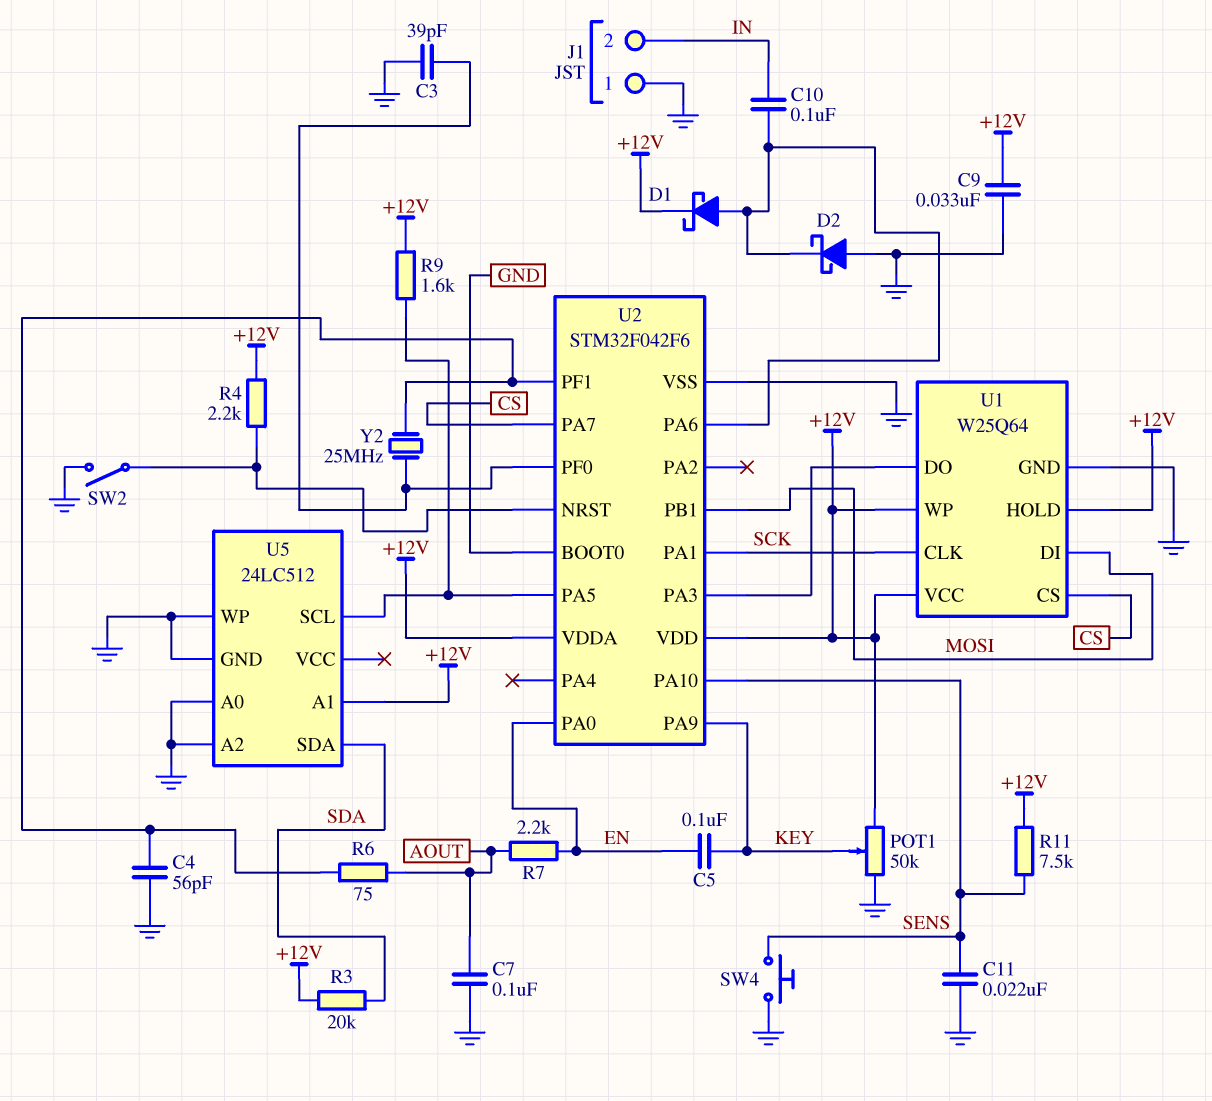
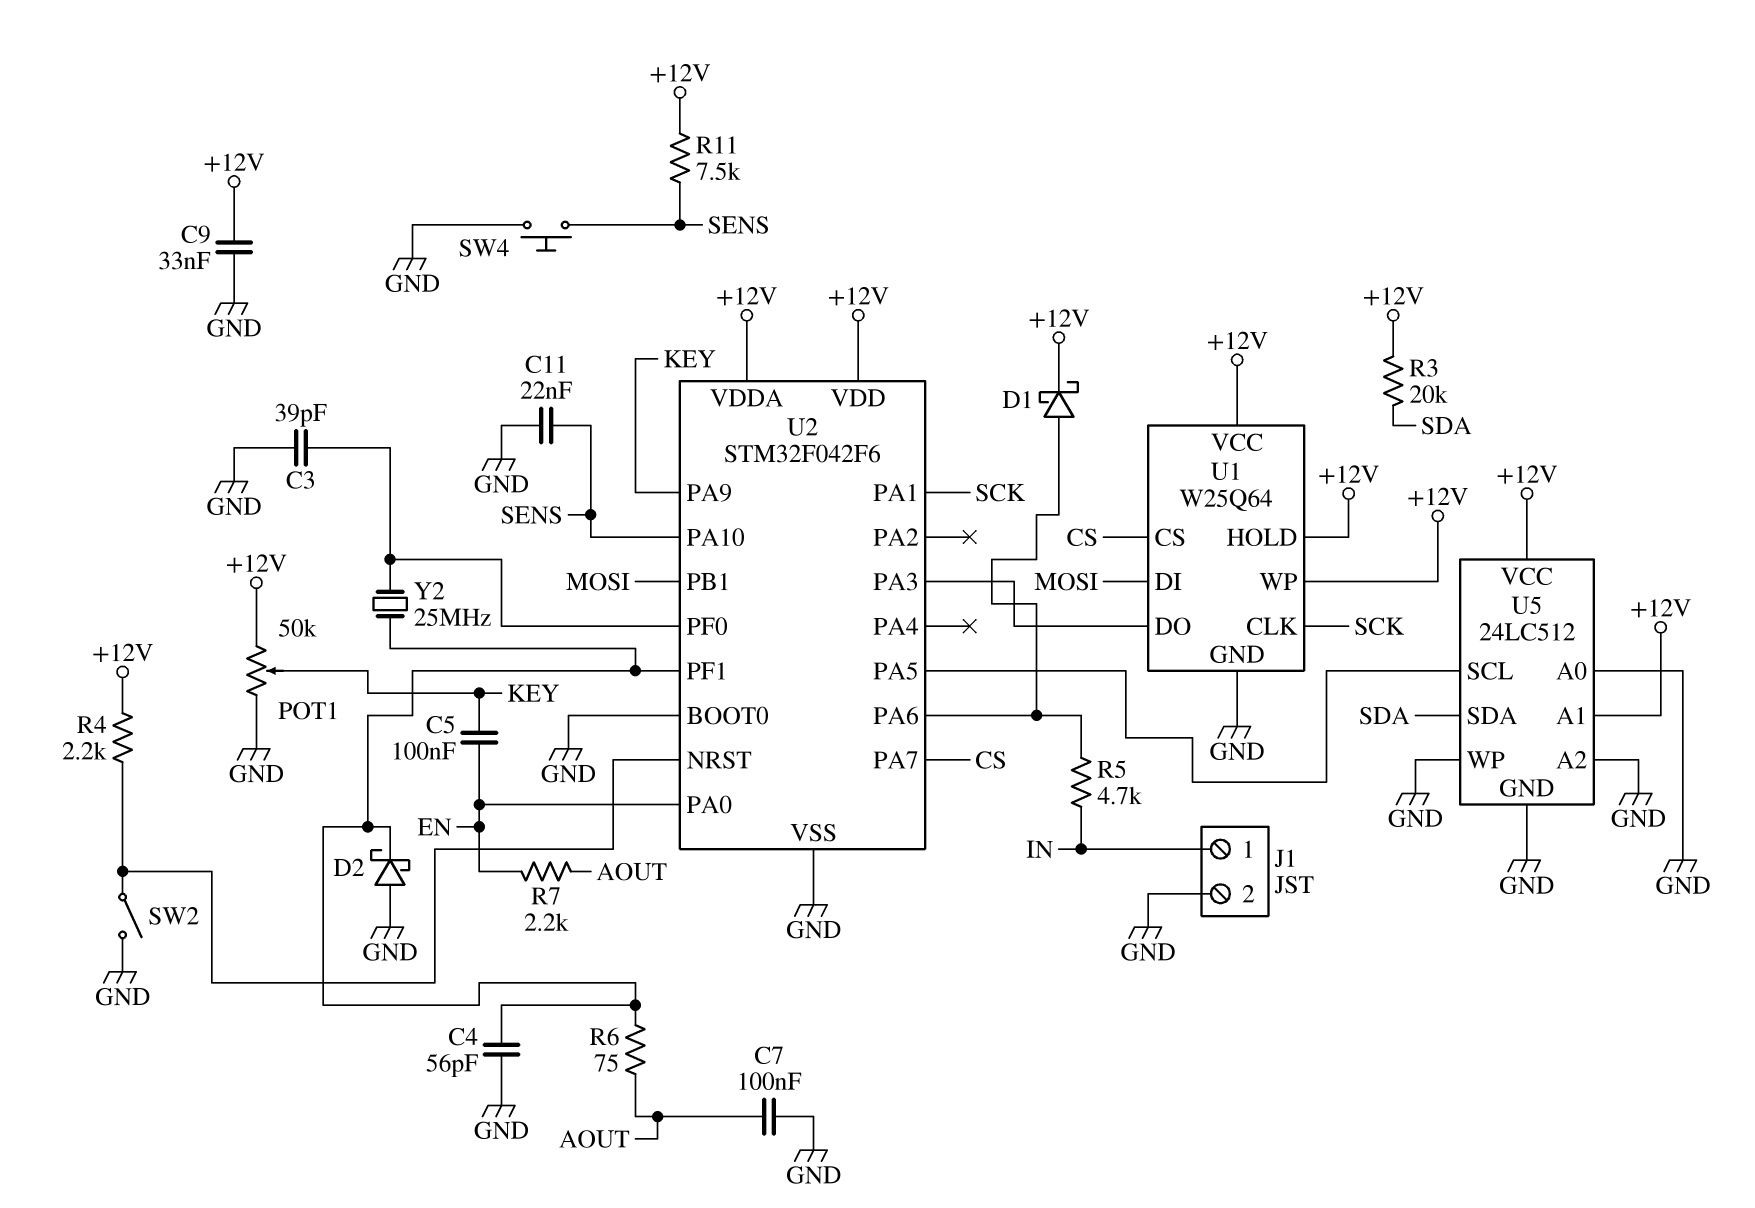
C10: 100nF (IN, U2/PA6) -> none
D2: schottky (A GND, K U2/PA6) -> schottky (A GND, K U2/PF1)
J1 pin 1: GND -> IN
J1 pin 2: IN -> GND
R5: none -> 4.7k (IN, U2/PA6)
R9: 1.6k (+12V, U2/PA5) -> none
U5 pin VCC: none -> +12V

